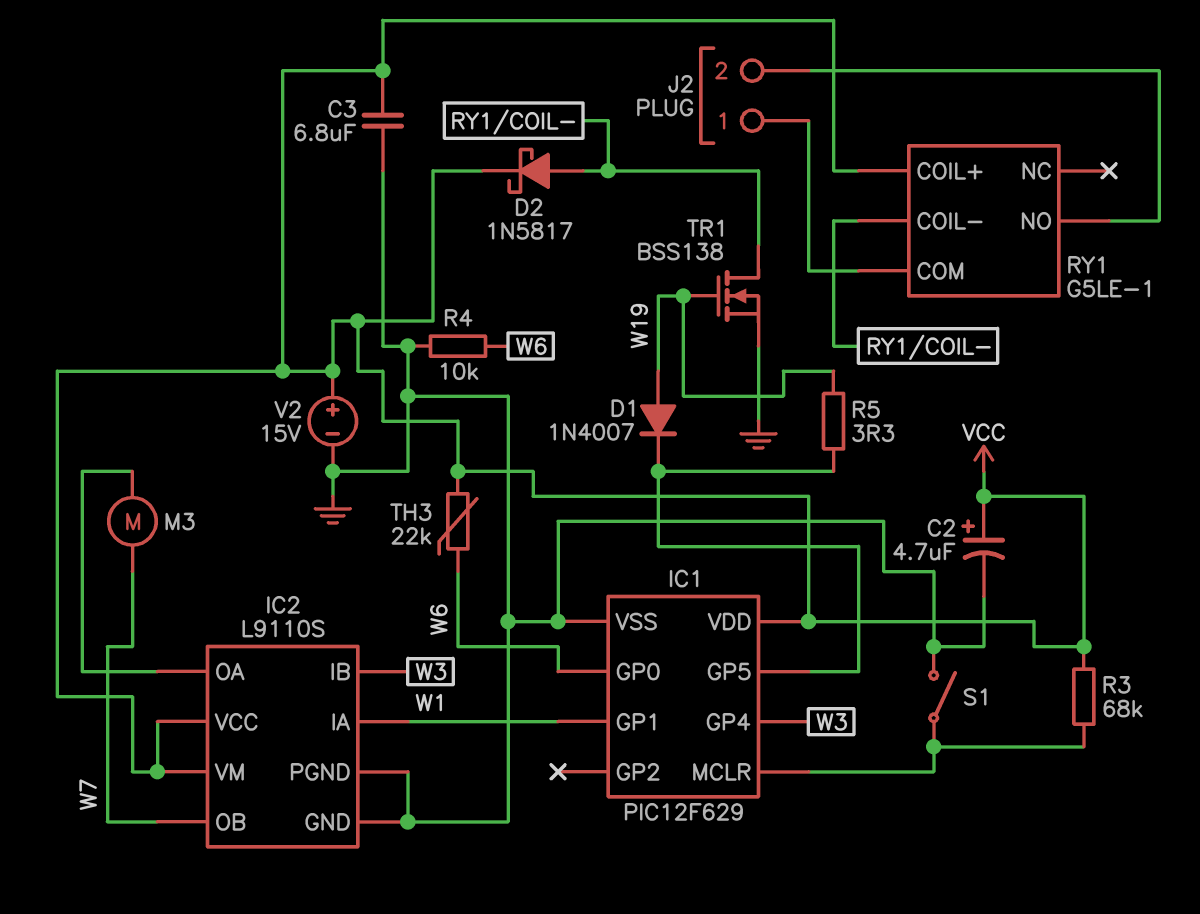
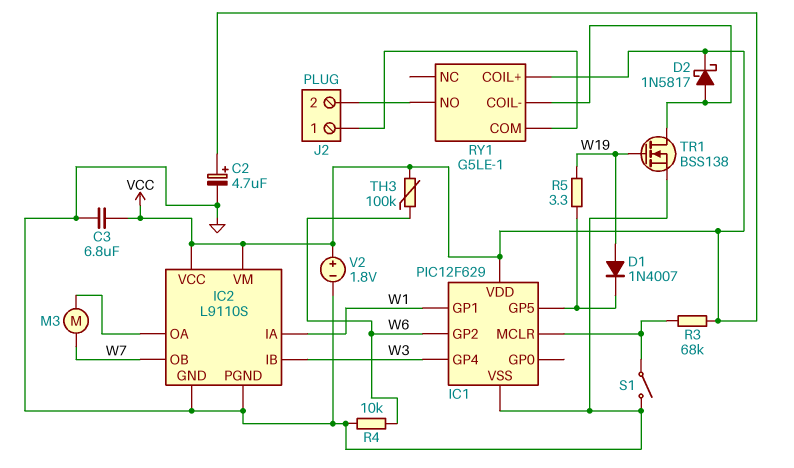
IC1 pin GP0: W6 -> none
IC1 pin GP2: none -> W6
TH3: 22k (VCC, W6) -> 100k (VCC, W6)
V2: 15V (plus VCC, minus GND) -> 1.8V (plus VCC, minus GND)

